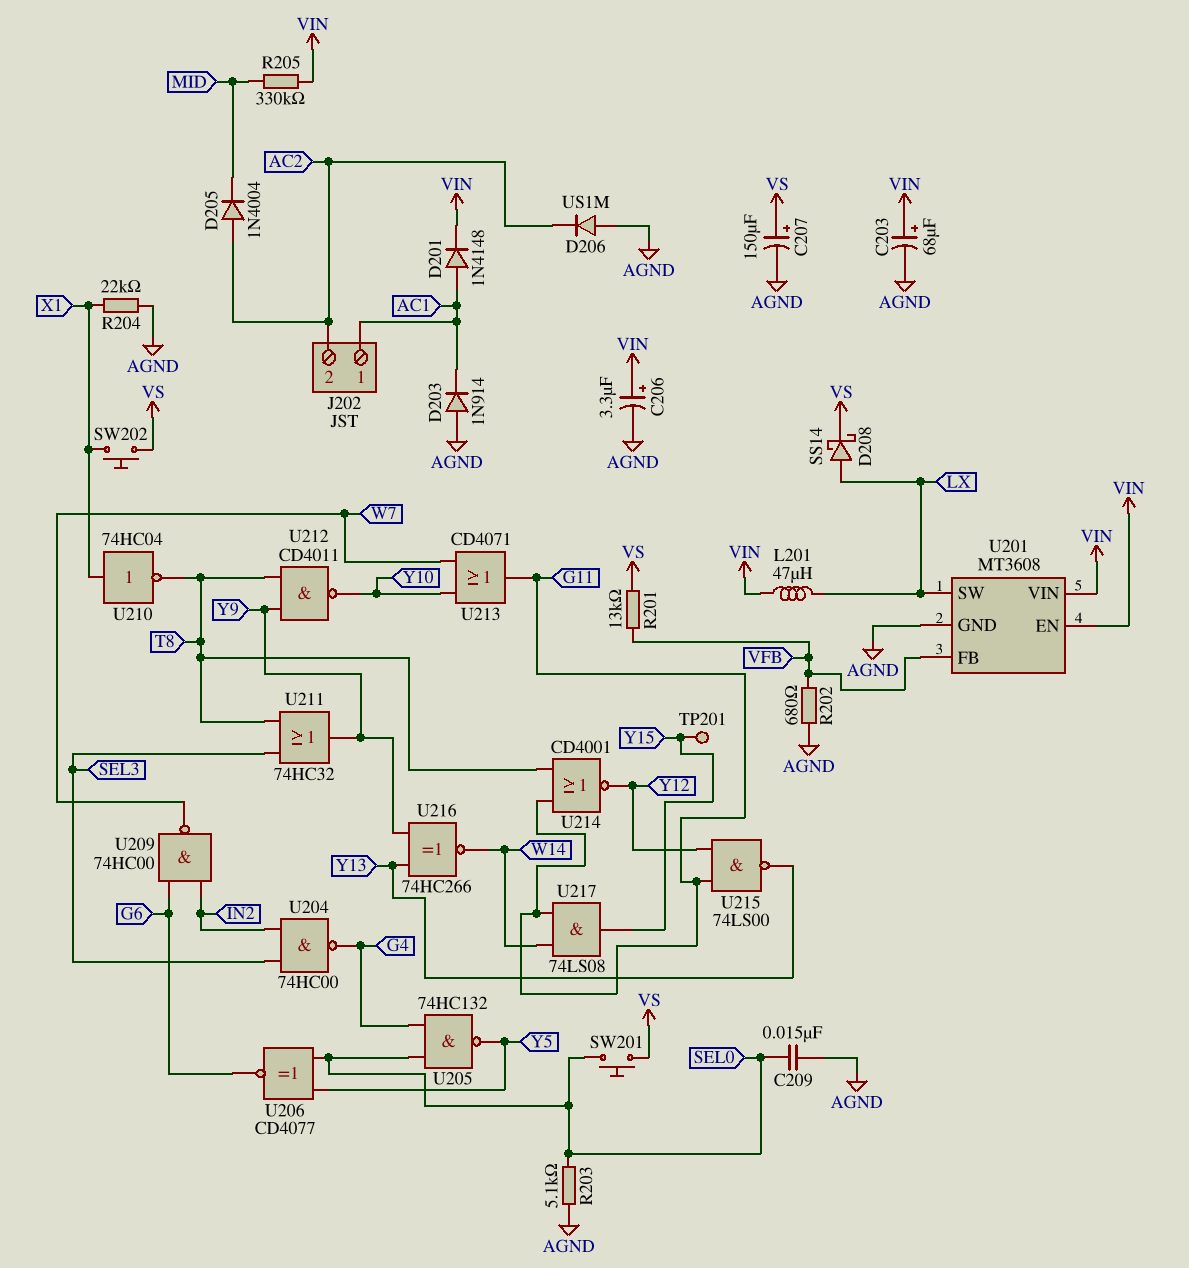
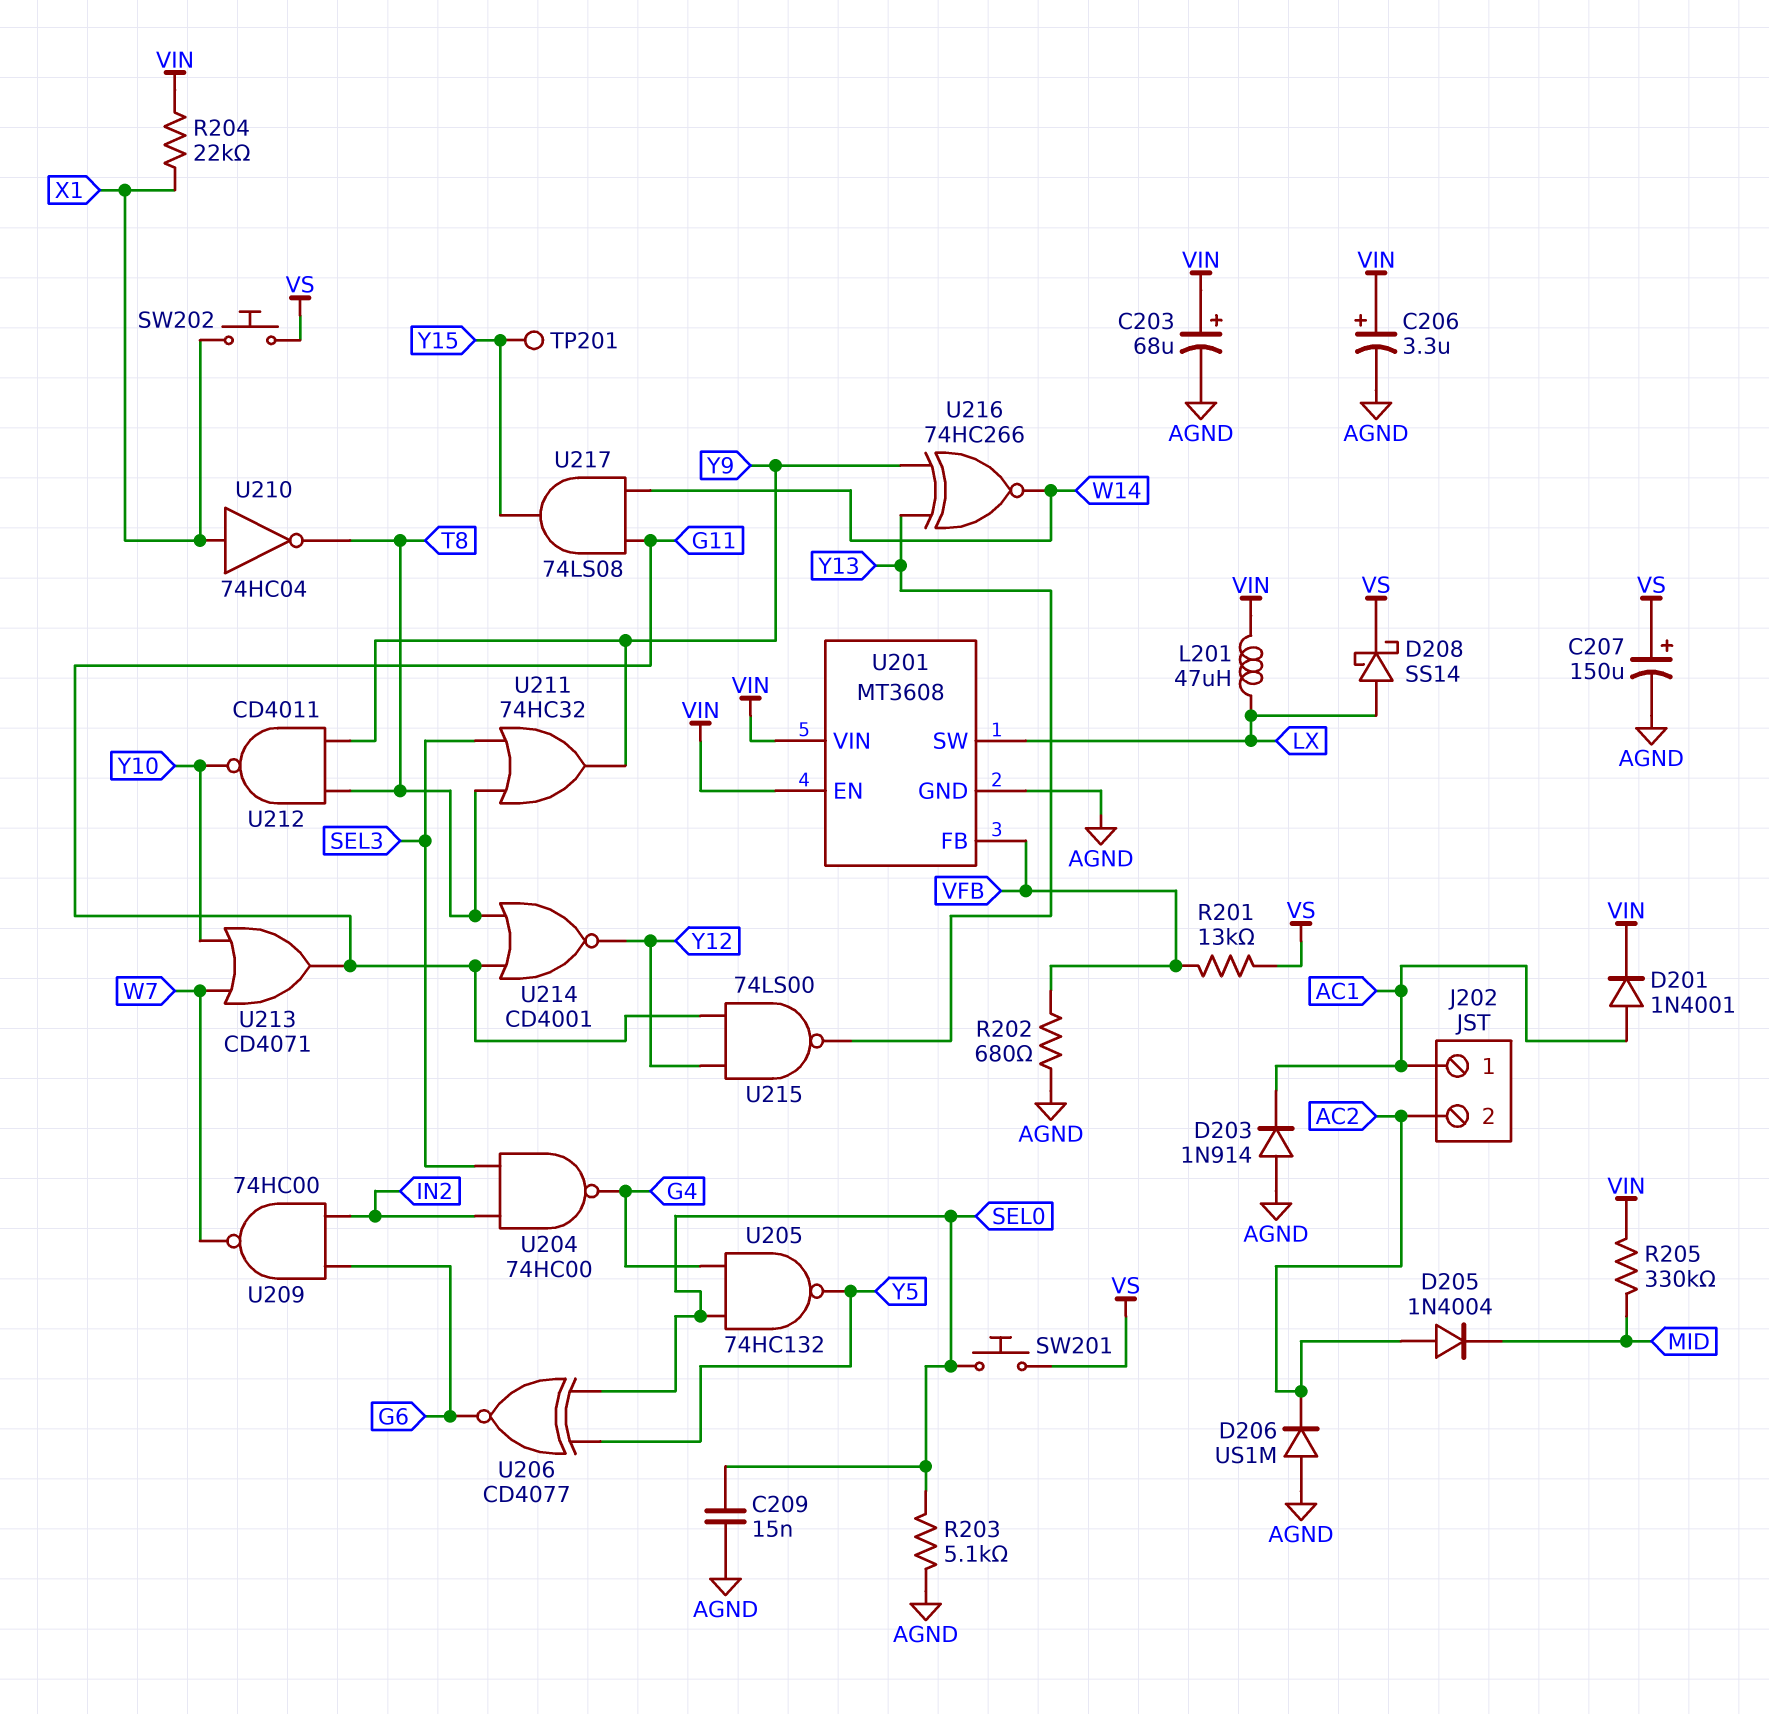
D201: diode 1N4148 (A AC1, K VIN) -> diode 1N4001 (A AC1, K VIN)
R204: 22k (AGND, X1) -> 22k (VIN, X1)

